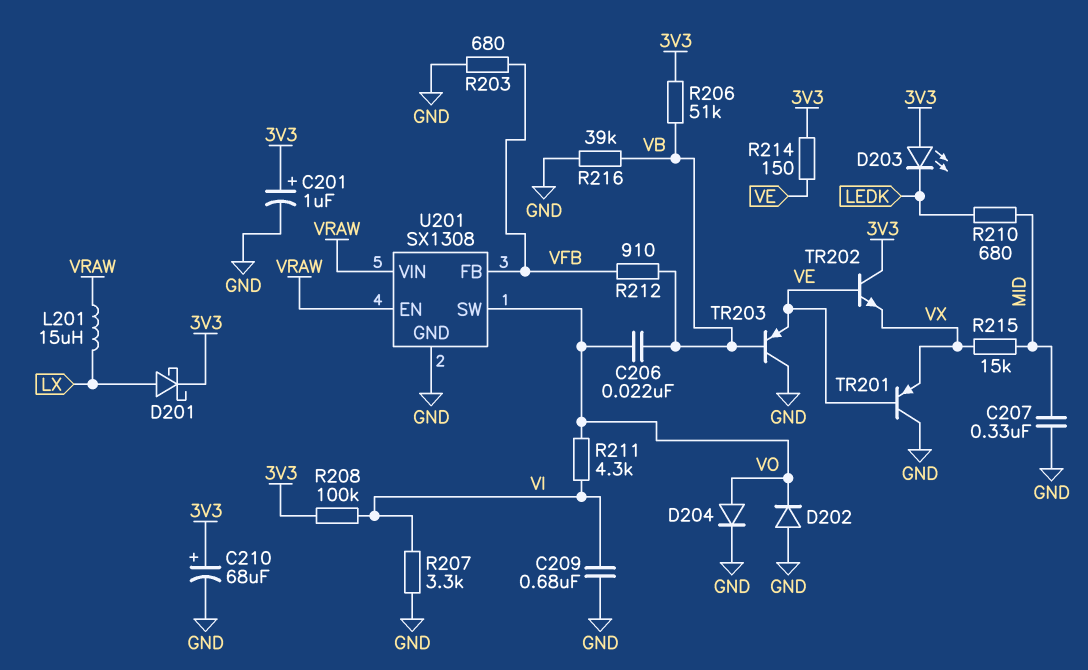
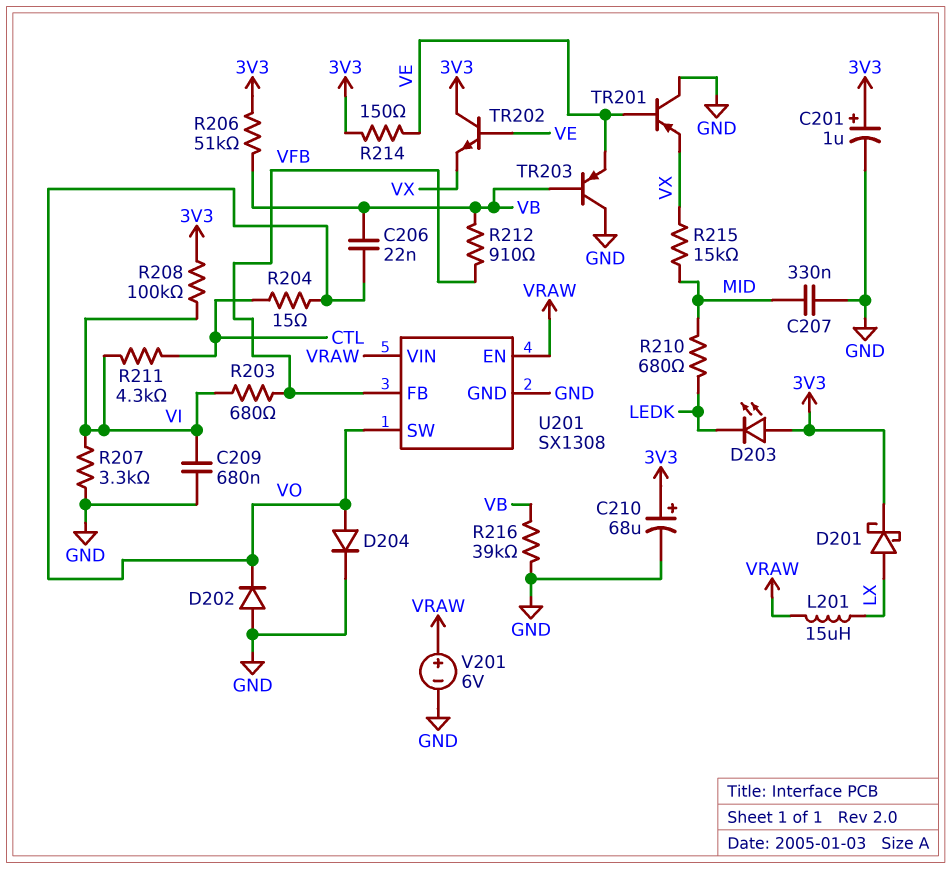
R203: 680 (GND, VFB) -> 680 (VFB, VI)
R204: none -> 15 (CTL, VO)
R211: 4.3k (VI, VO) -> 4.3k (CTL, VI)
V201: none -> 6V (plus VRAW, minus GND)

